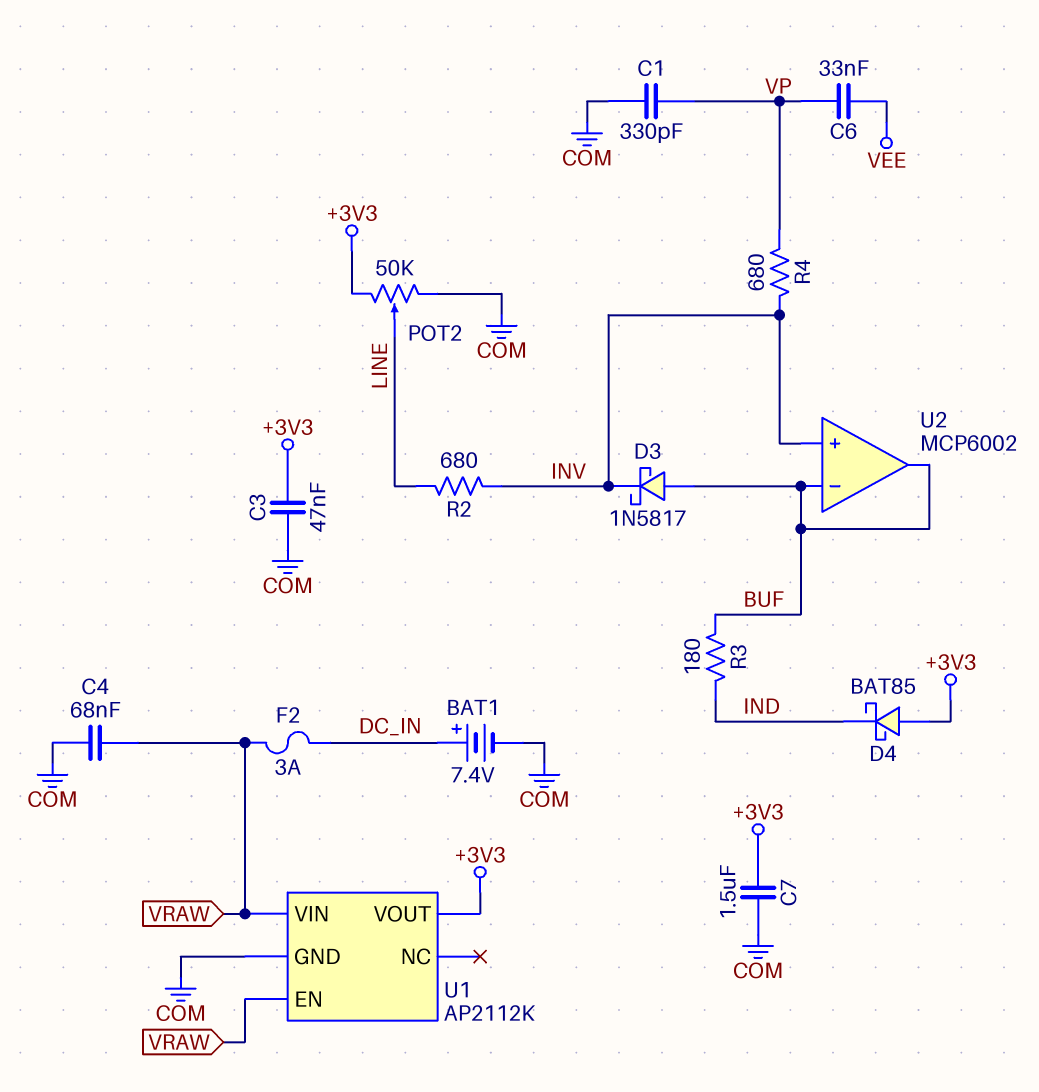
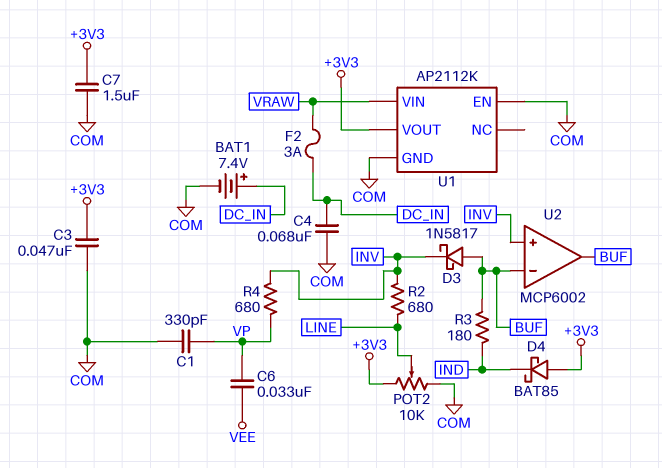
C4: 68nF (COM, VRAW) -> 68nF (COM, DC_IN)
POT2: 50k (+3V3, COM, wiper LINE) -> 10k (+3V3, COM, wiper LINE)
U1 pin EN: VRAW -> COM

